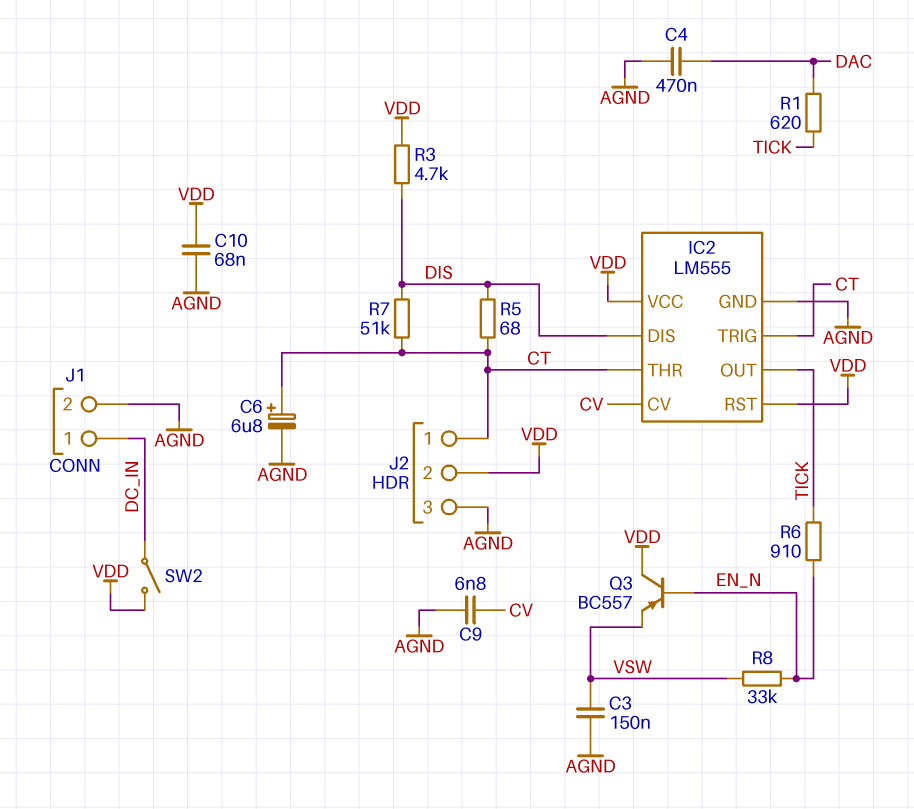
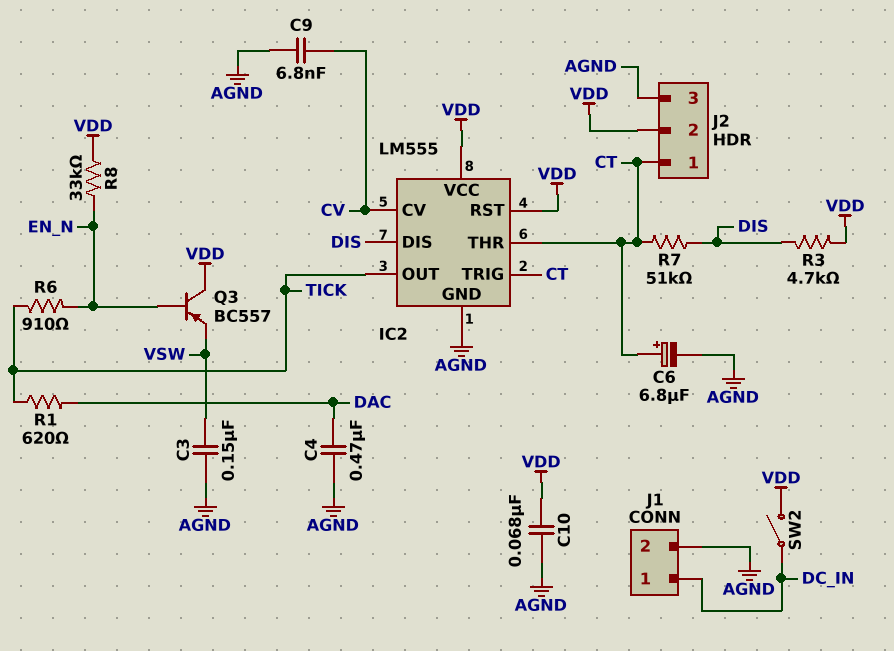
R5: 68 (CT, DIS) -> none
R8: 33k (EN_N, VSW) -> 33k (EN_N, VDD)

